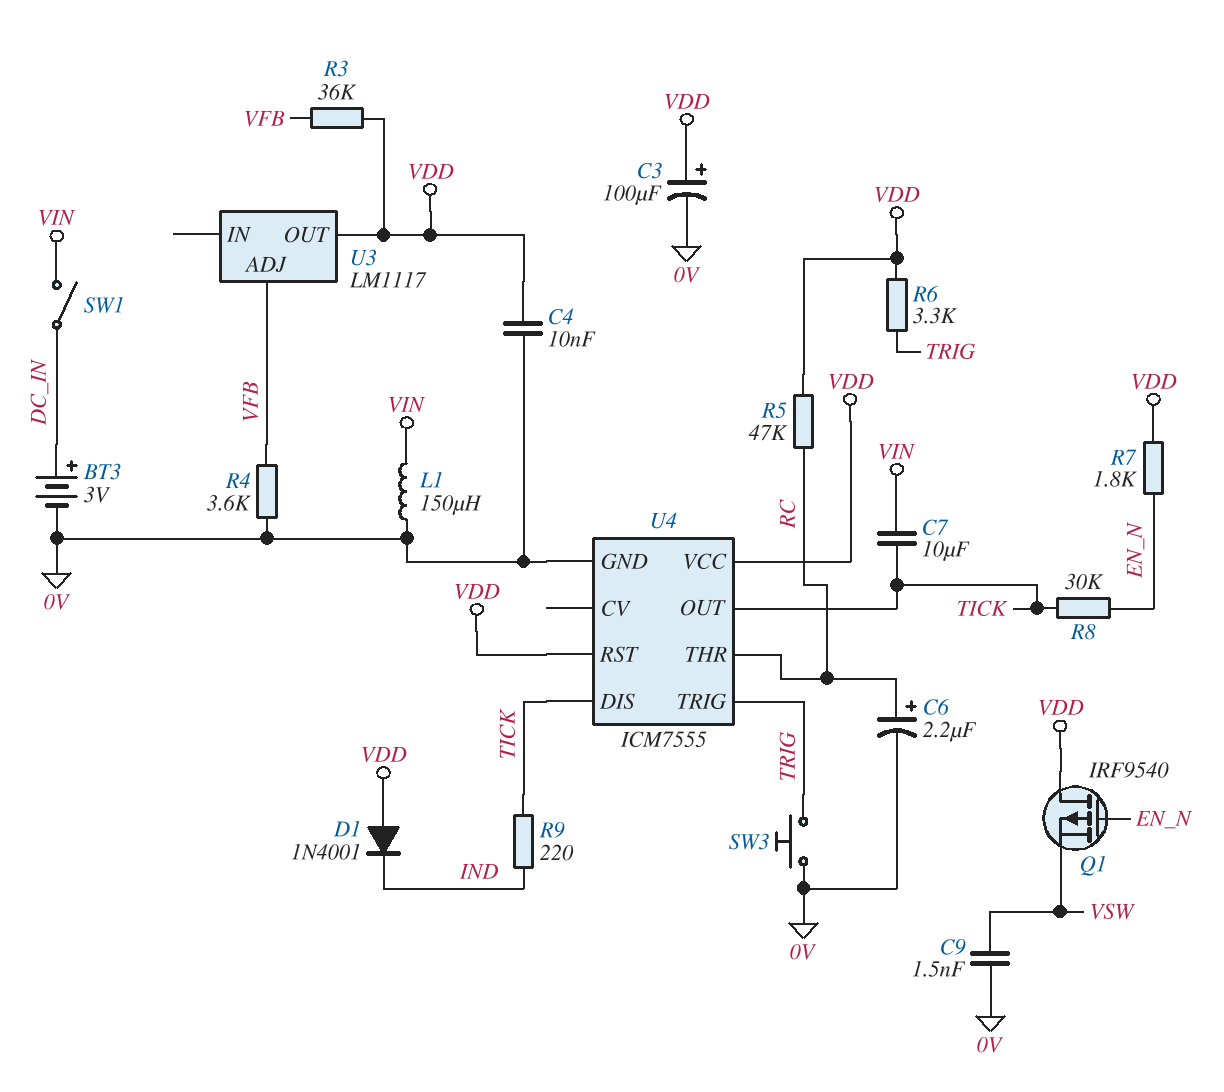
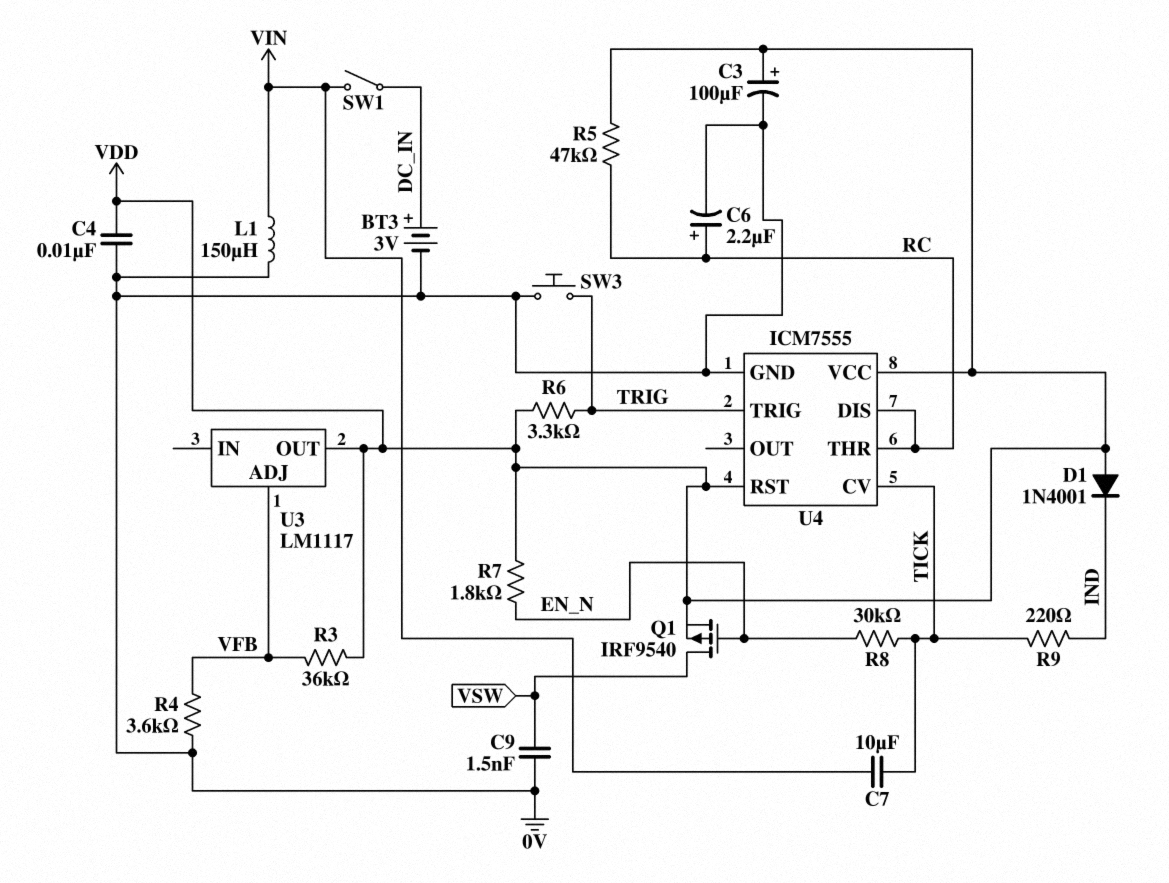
Q1: PMOS IRF9540 (G EN_N, D VDD, S VSW) -> PMOS IRF9540 (G EN_N, D VSW, S VDD)
U4 pin CV: none -> TICK
U4 pin DIS: TICK -> RC
U4 pin OUT: TICK -> none

